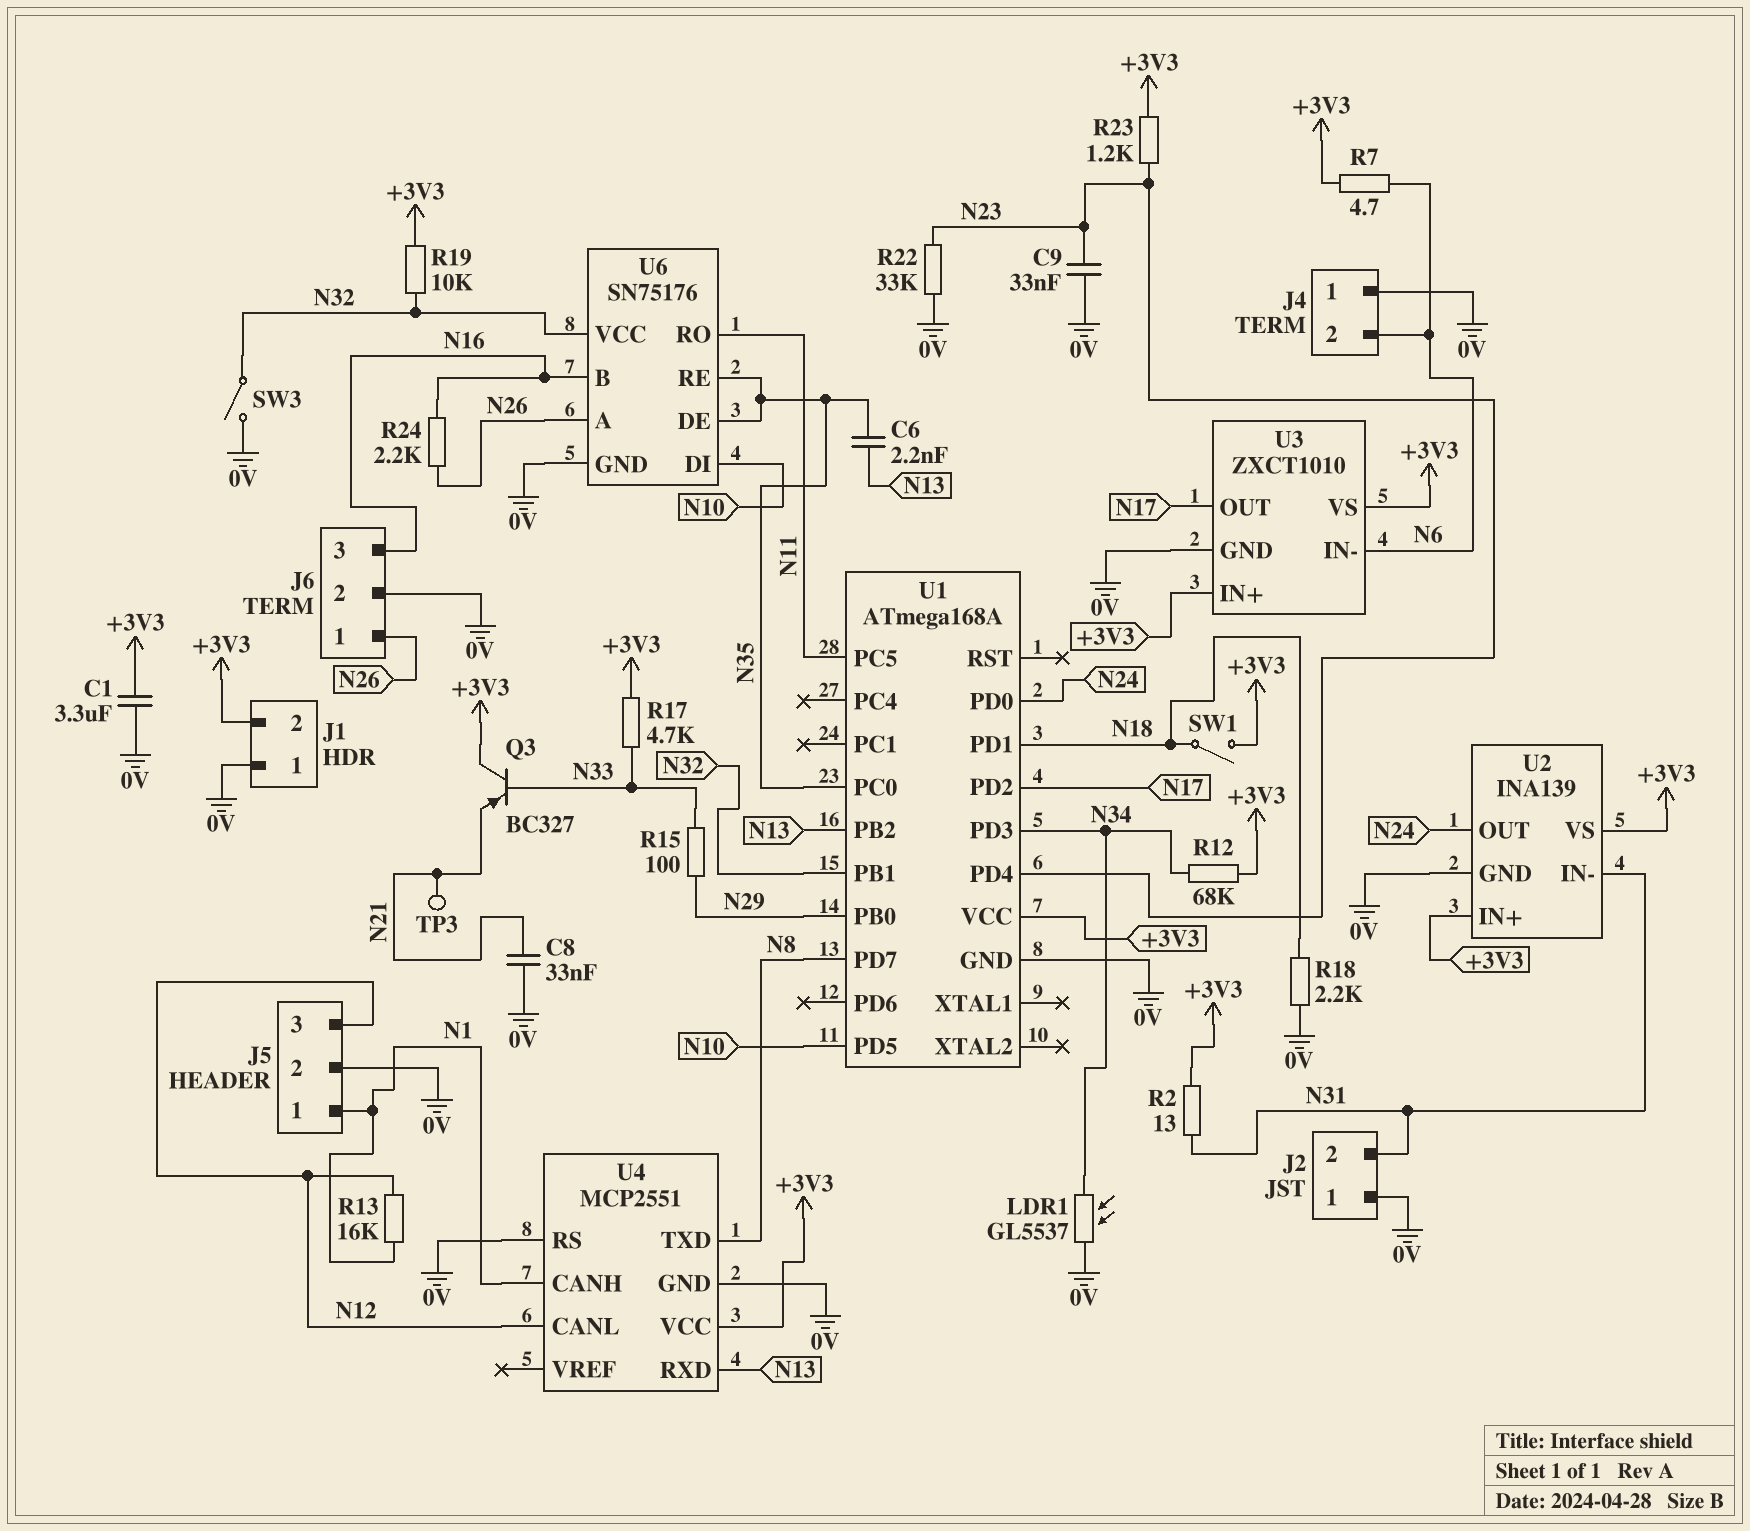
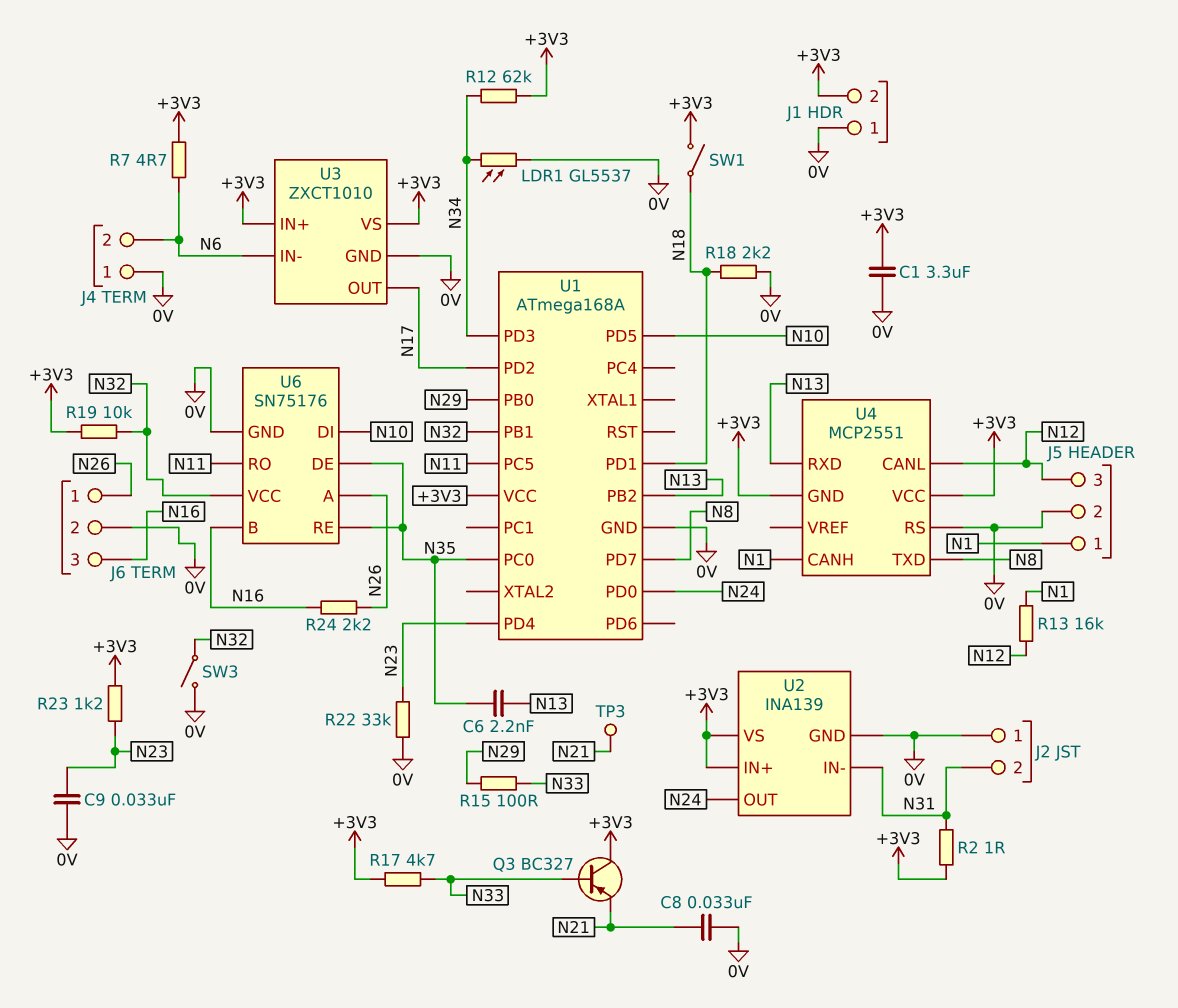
R2: 13 (+3V3, N31) -> 1 (+3V3, N31)
R12: 68k (+3V3, N34) -> 62k (+3V3, N34)
U4 pin GND: 0V -> +3V3

